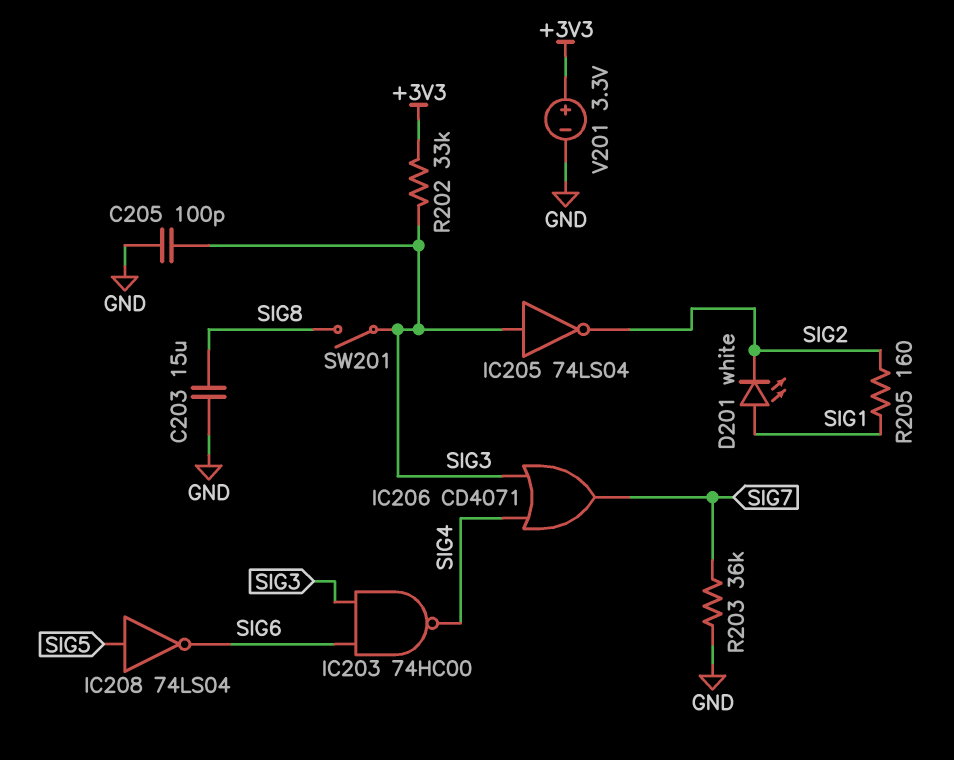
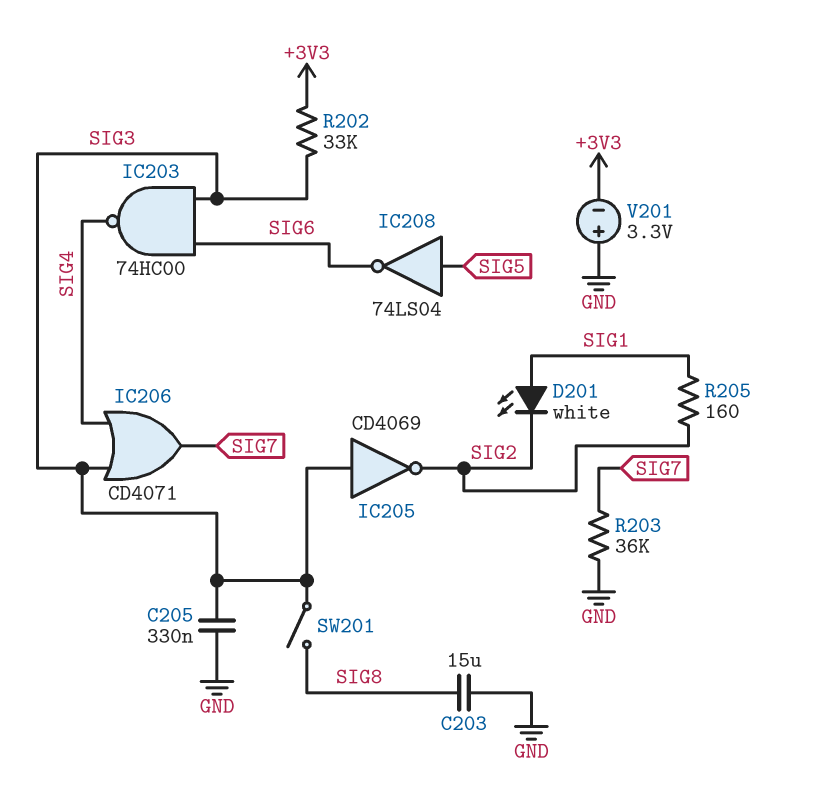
C205: 100pF (GND, SIG3) -> 330nF (GND, SIG3)
IC205: NOT 74LS04 (in SIG3, out SIG2) -> NOT CD4069 (in SIG3, out SIG2)
V201: 3.3V (plus +3V3, minus GND) -> 3.3V (plus GND, minus +3V3)

